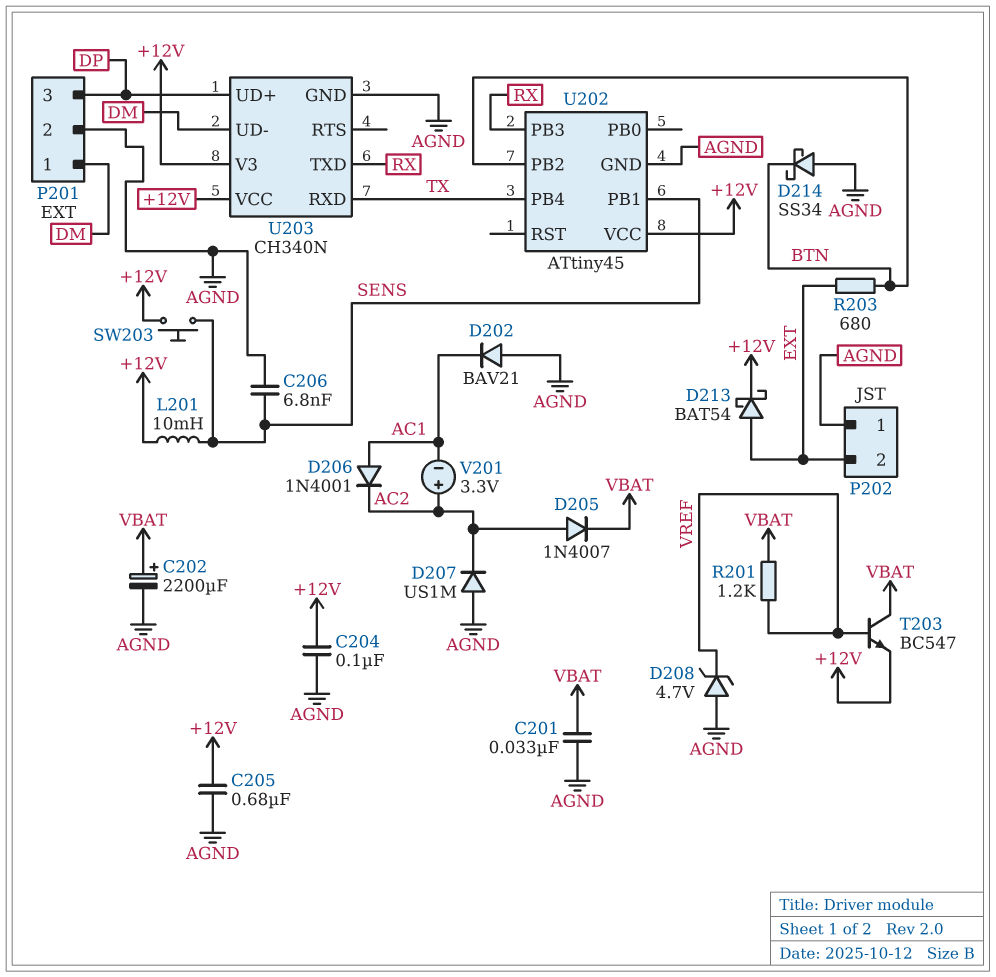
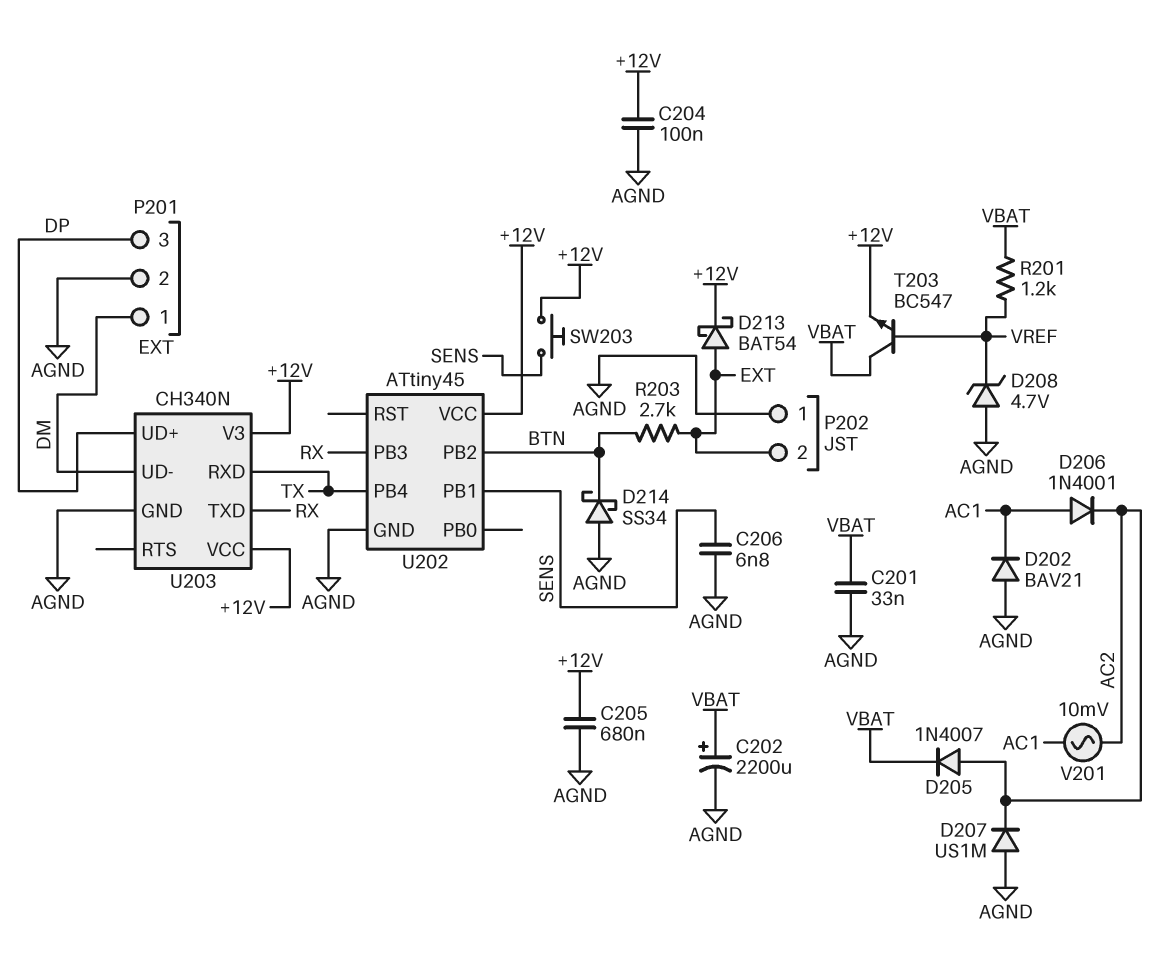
L201: 10mH (+12V, SENS) -> none
R203: 680 (BTN, EXT) -> 2.7k (BTN, EXT)
V201: 3.3V (plus AC2, minus AC1) -> AC 10mV (AC1, AC2)

